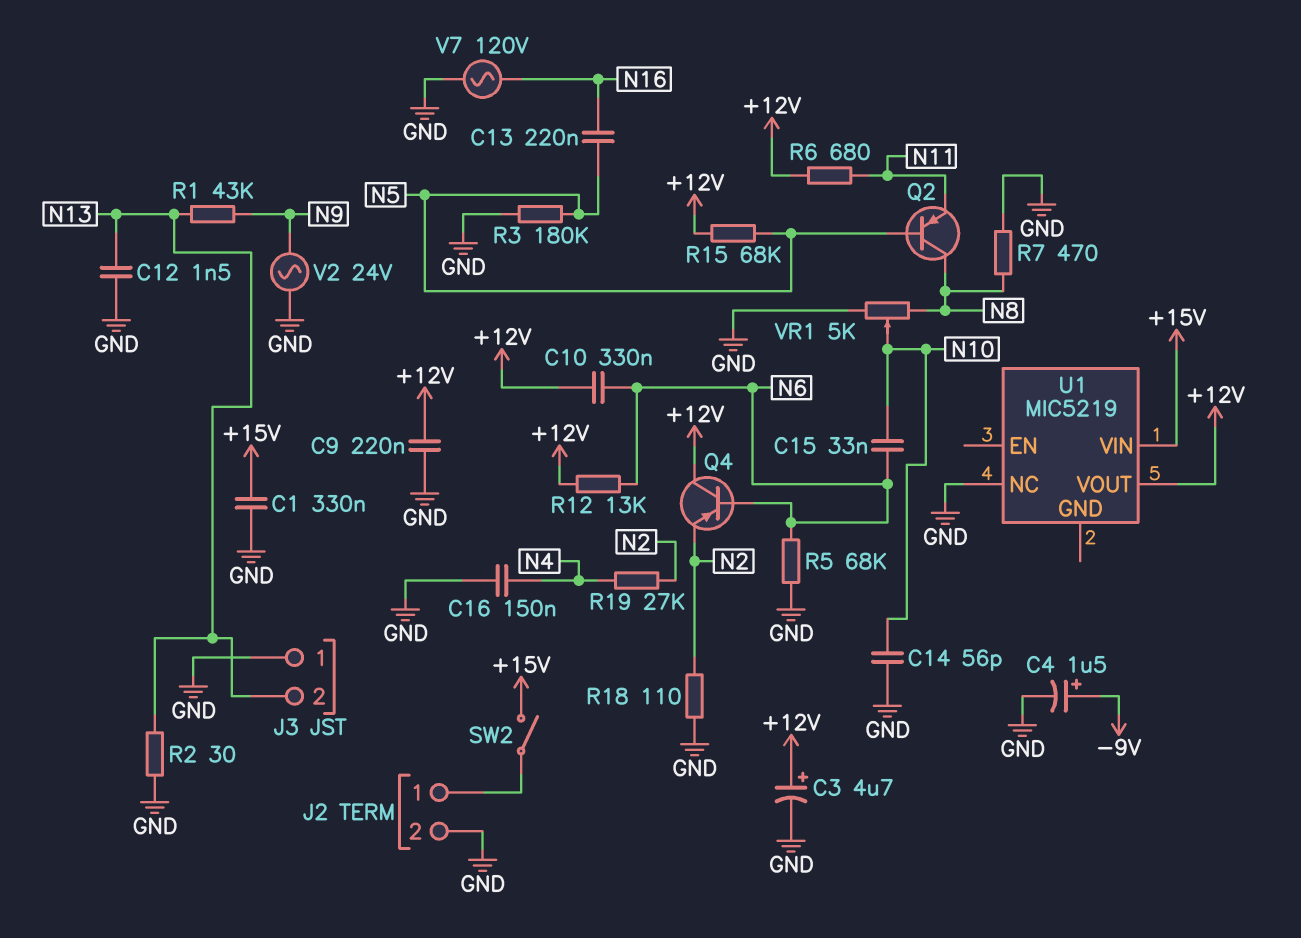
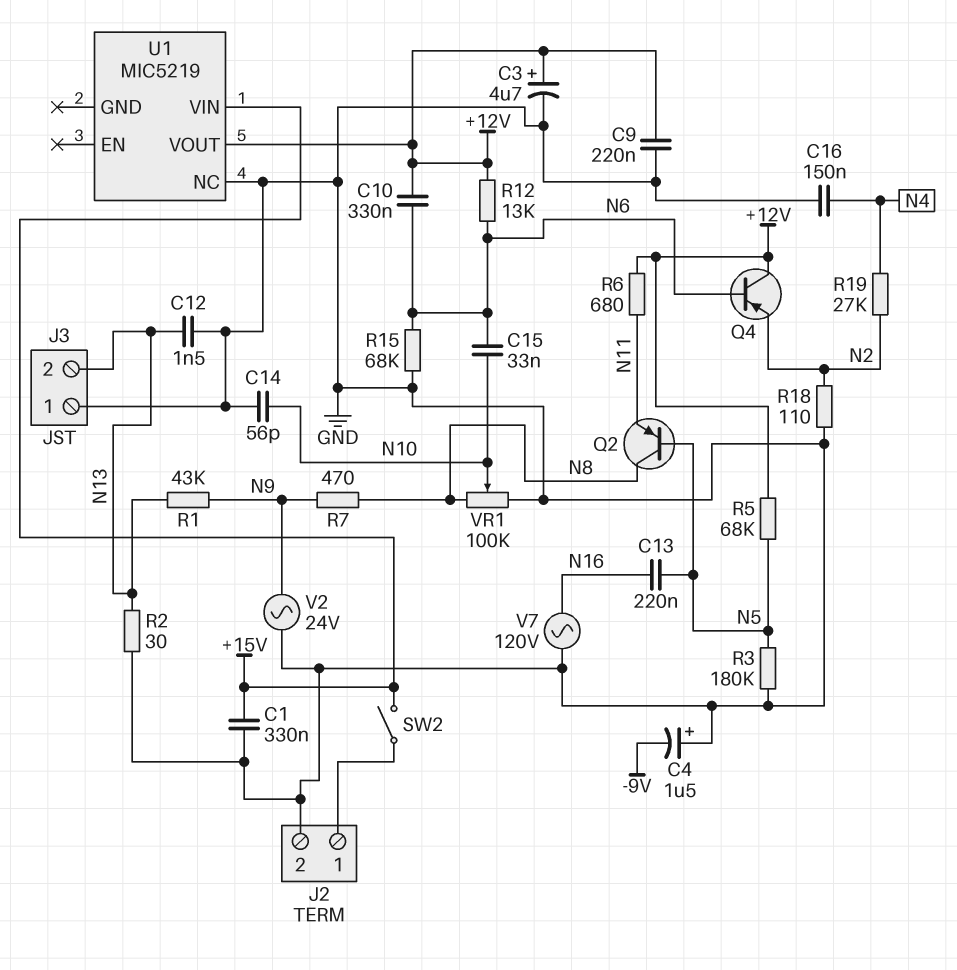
C4: 1.5uF (plus -9V, minus GND) -> 1.5uF (plus GND, minus -9V)
R5: 68k (GND, N6) -> 68k (+12V, N5)
R7: 470 (GND, N8) -> 470 (N8, N9)
R15: 68k (+12V, N5) -> 68k (GND, N6)
VR1: 5k (GND, N8, wiper N10) -> 100k (GND, N8, wiper N10)

